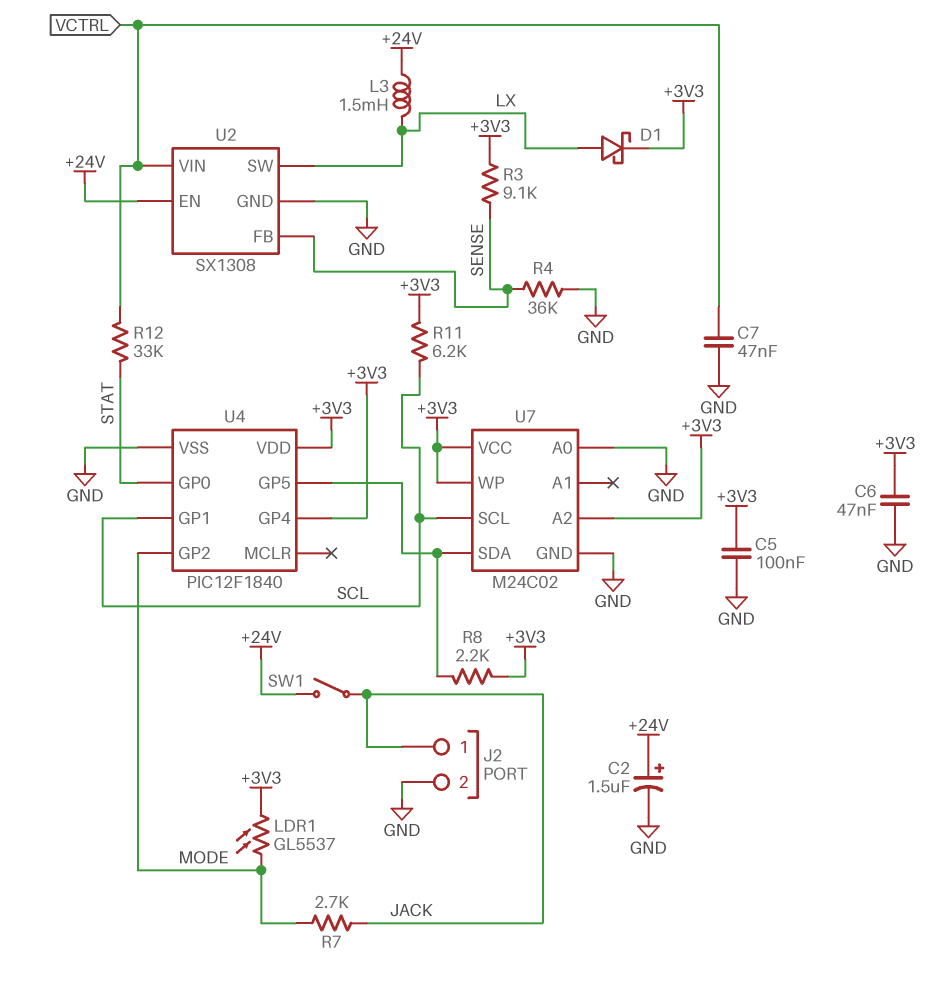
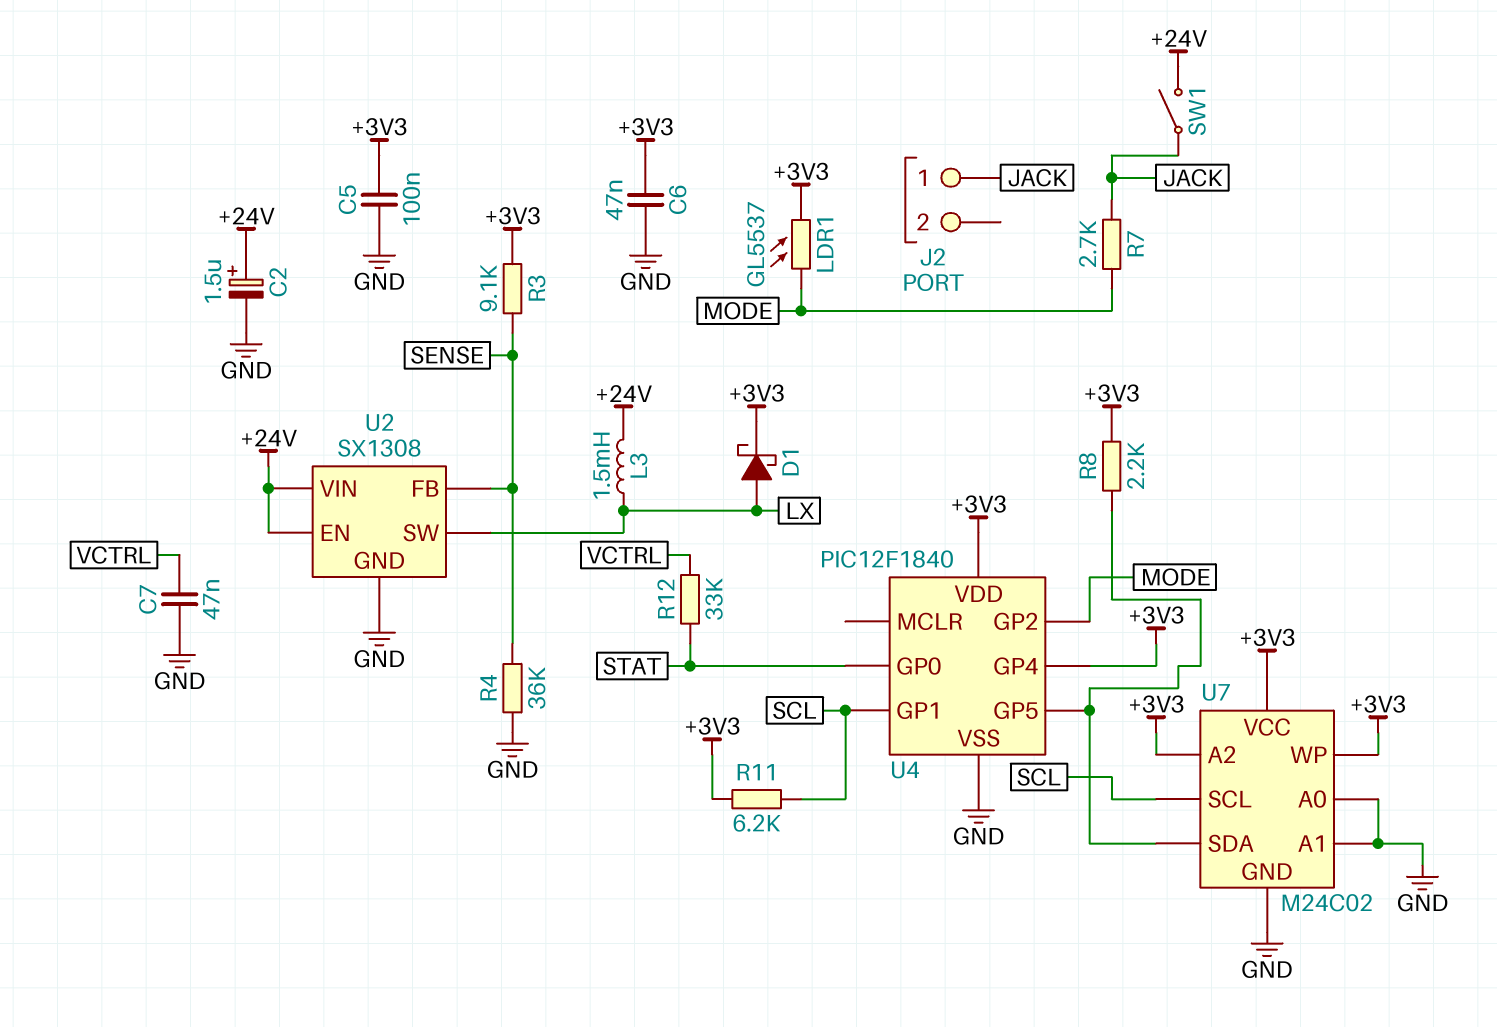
J2 pin 2: GND -> none
U2 pin VIN: VCTRL -> +24V
U7 pin A1: none -> GND

